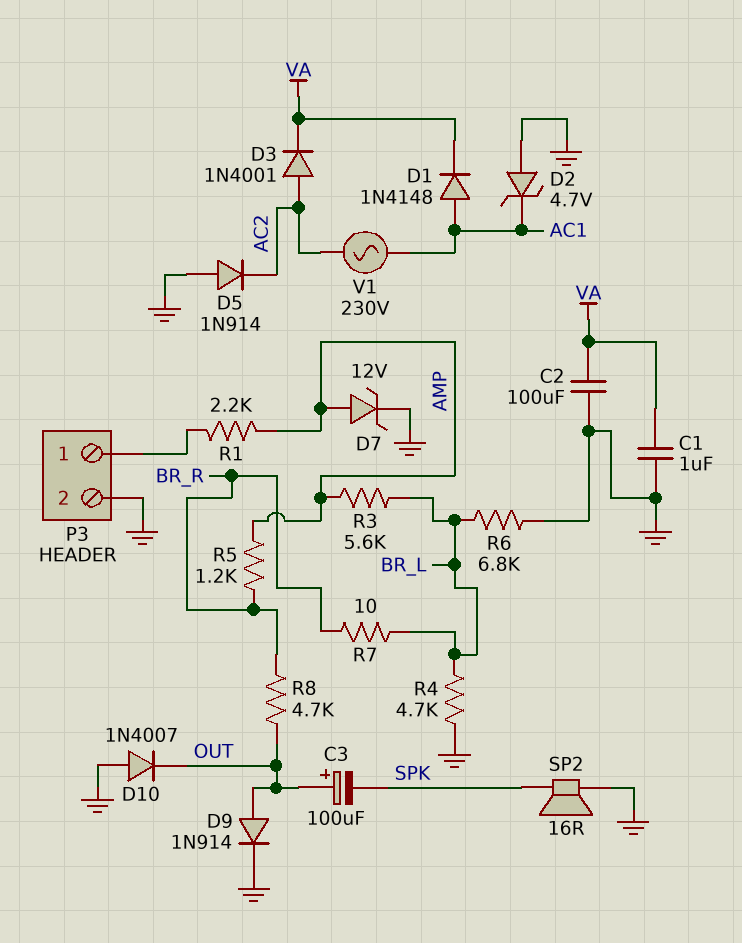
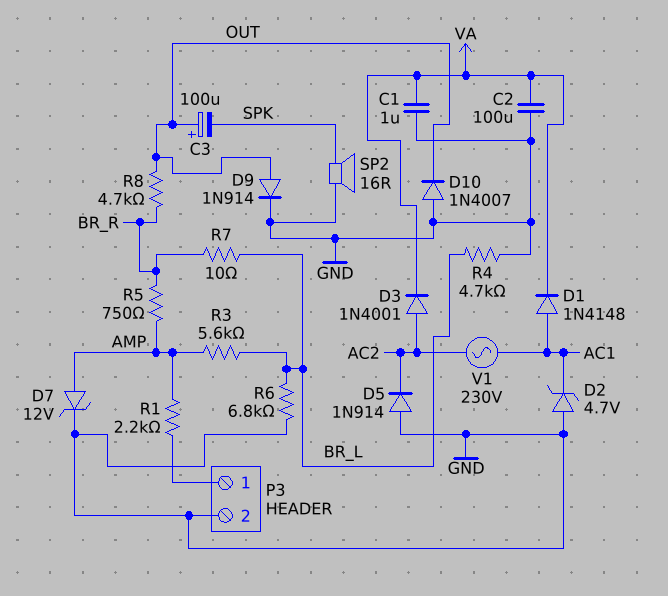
R5: 1.2k (AMP, BR_R) -> 750 (AMP, BR_R)

